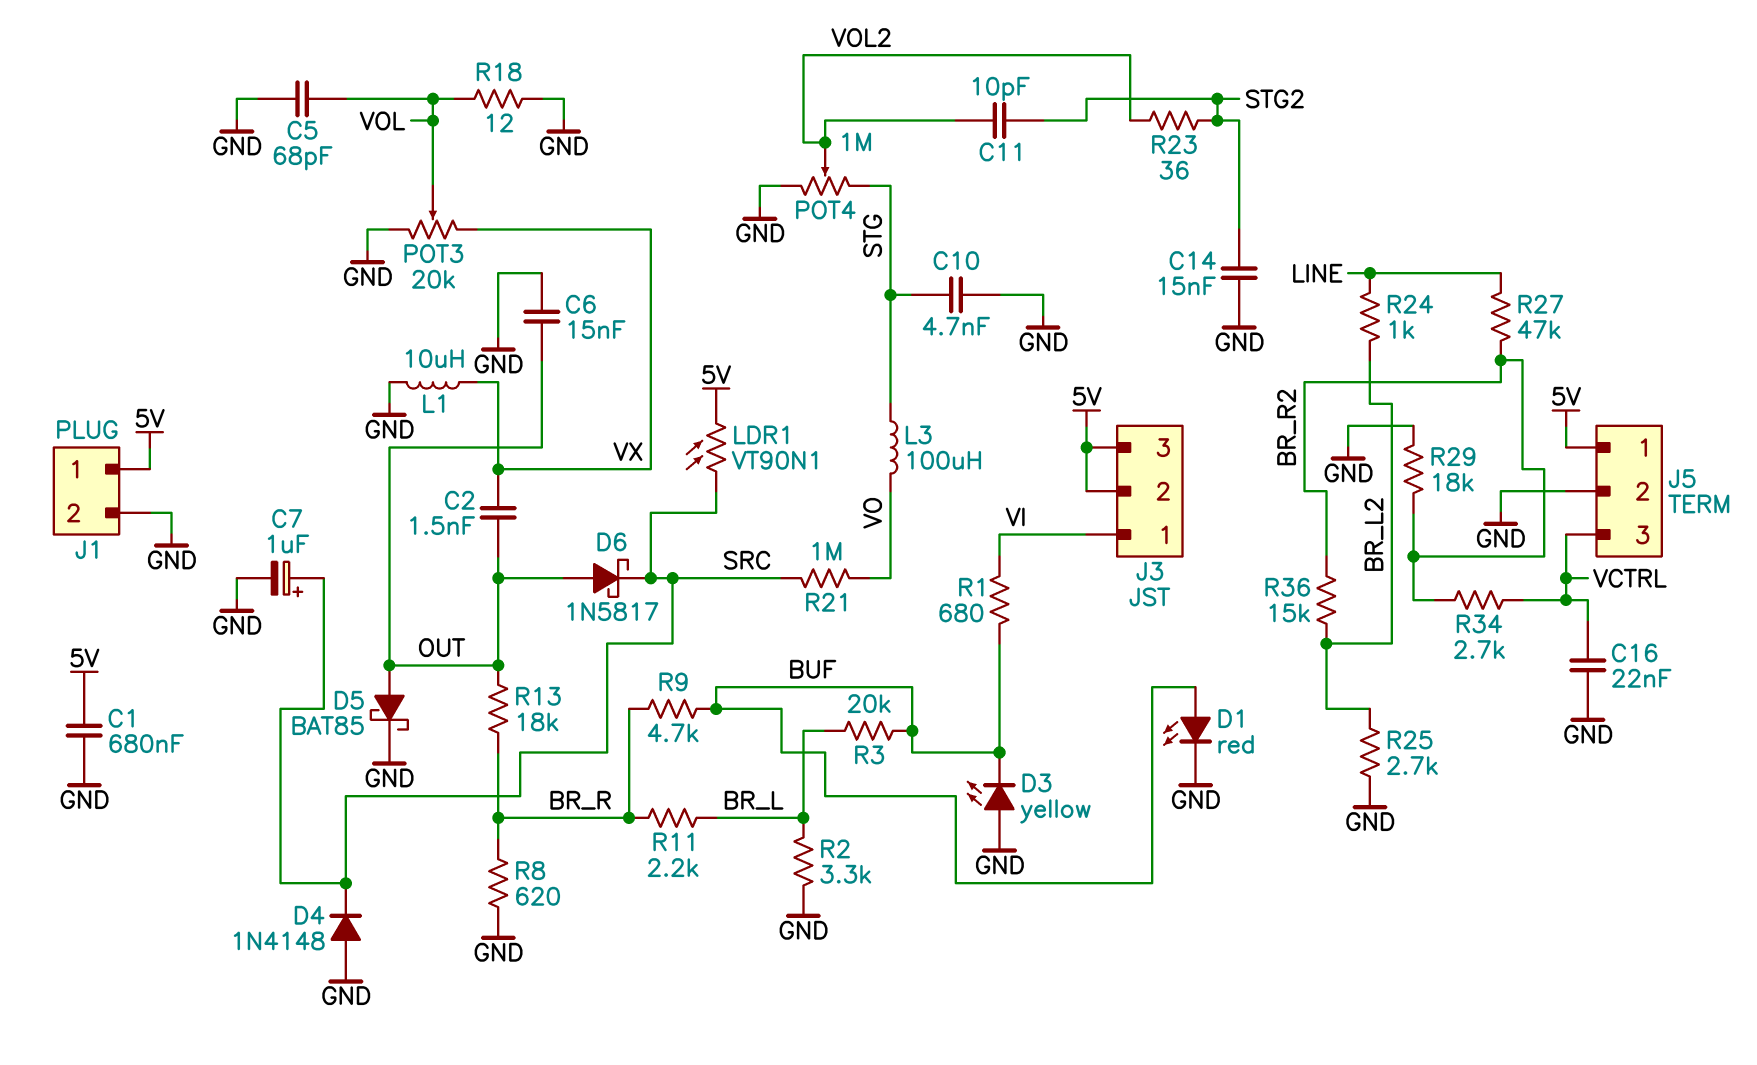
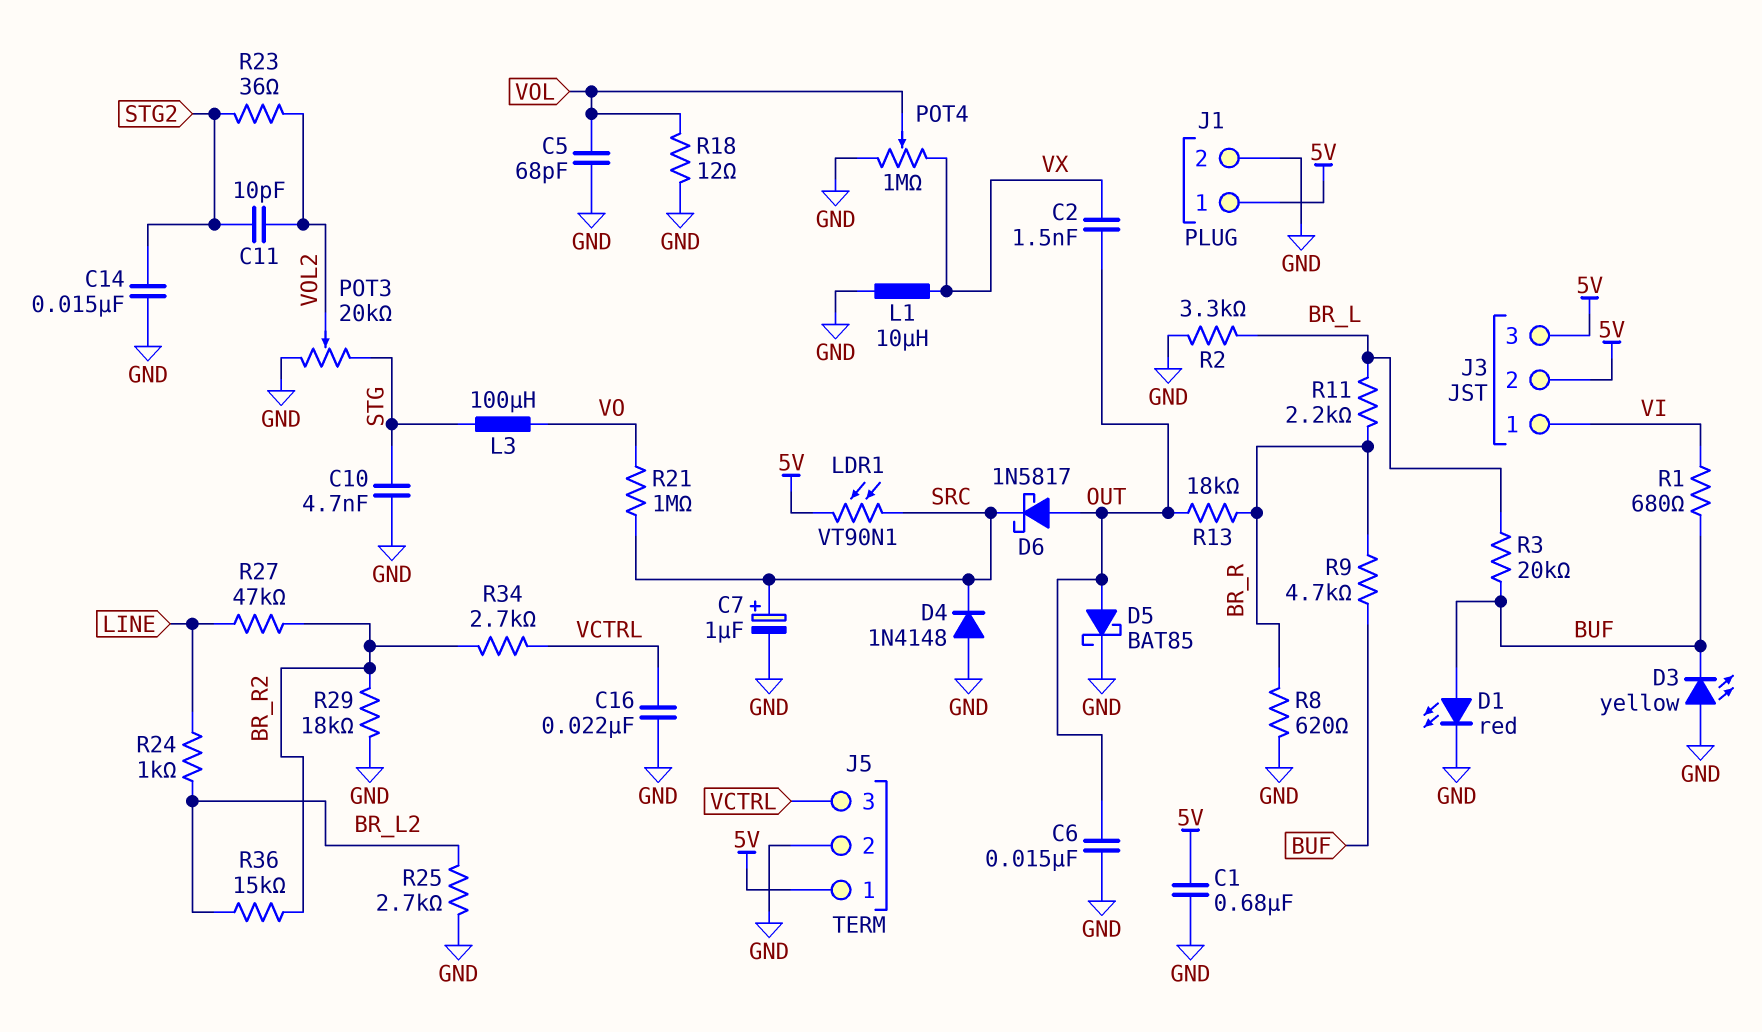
POT3: 20k (GND, VX, wiper VOL) -> 20k (GND, STG, wiper VOL2)
POT4: 1M (GND, STG, wiper VOL2) -> 1M (GND, VX, wiper VOL)

